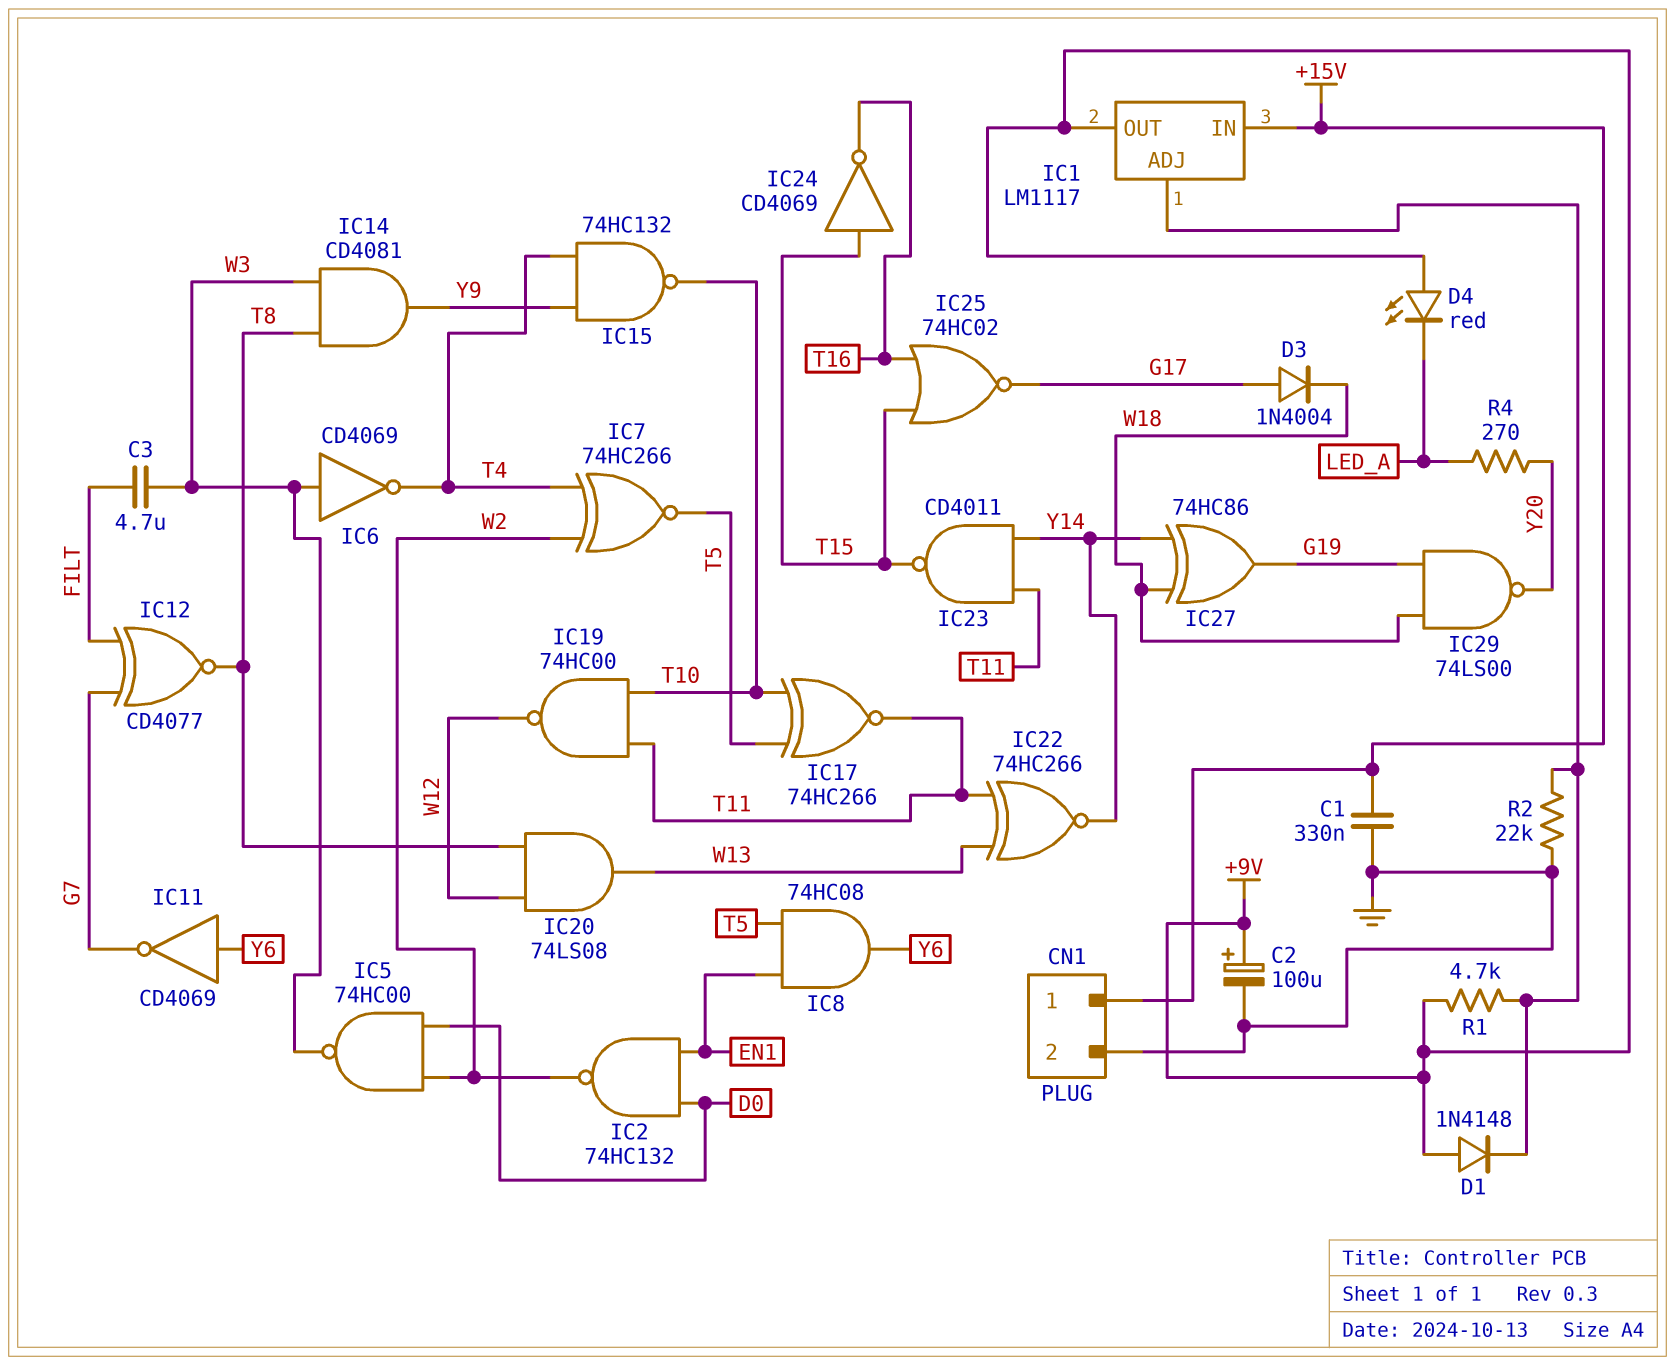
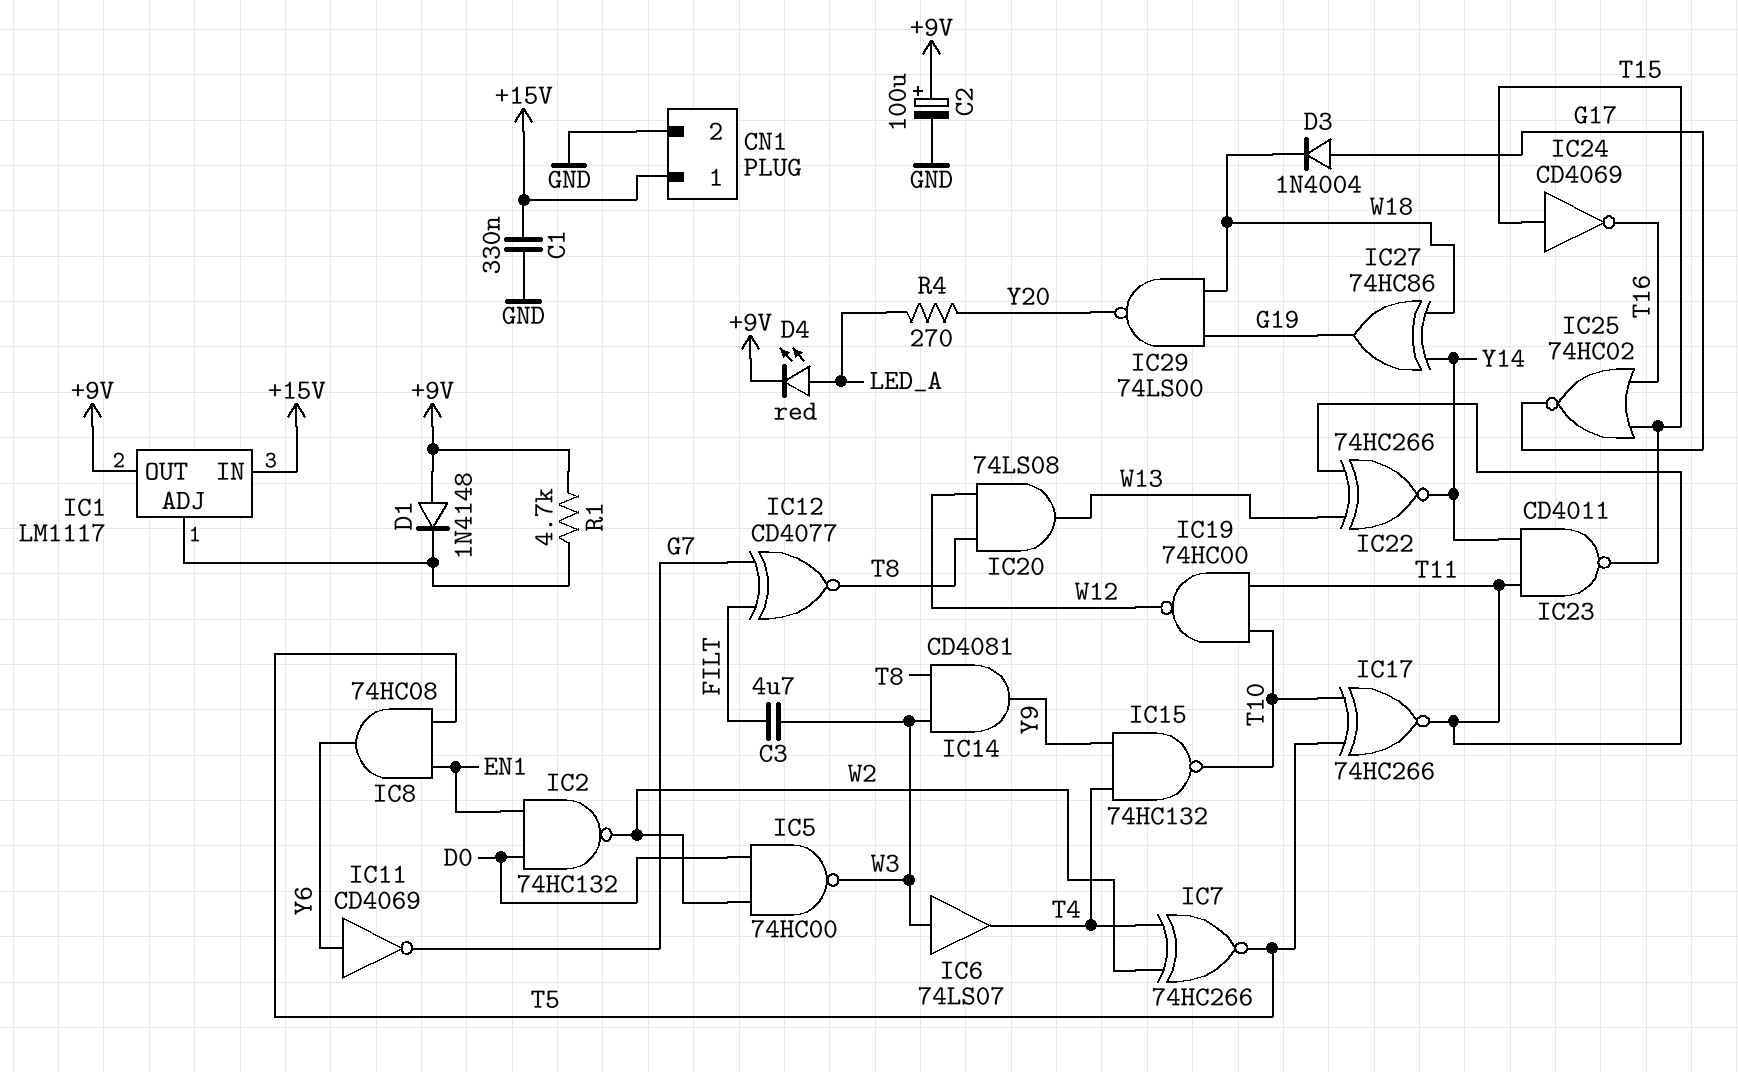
D4: LED red (A +9V, K LED_A) -> LED red (A LED_A, K +9V)
IC6: NOT CD4069 (in W3, out T4) -> buffer 74LS07 (in W3, out T4)
R2: 22k (GND, IC1/ADJ) -> none

